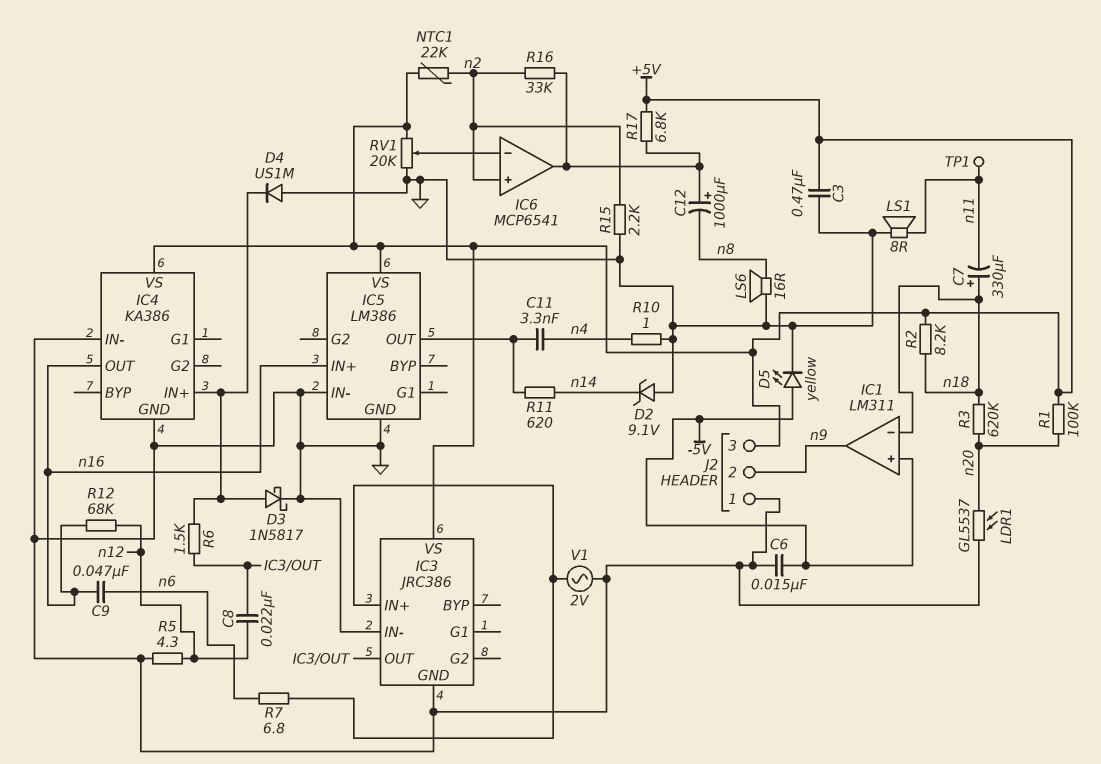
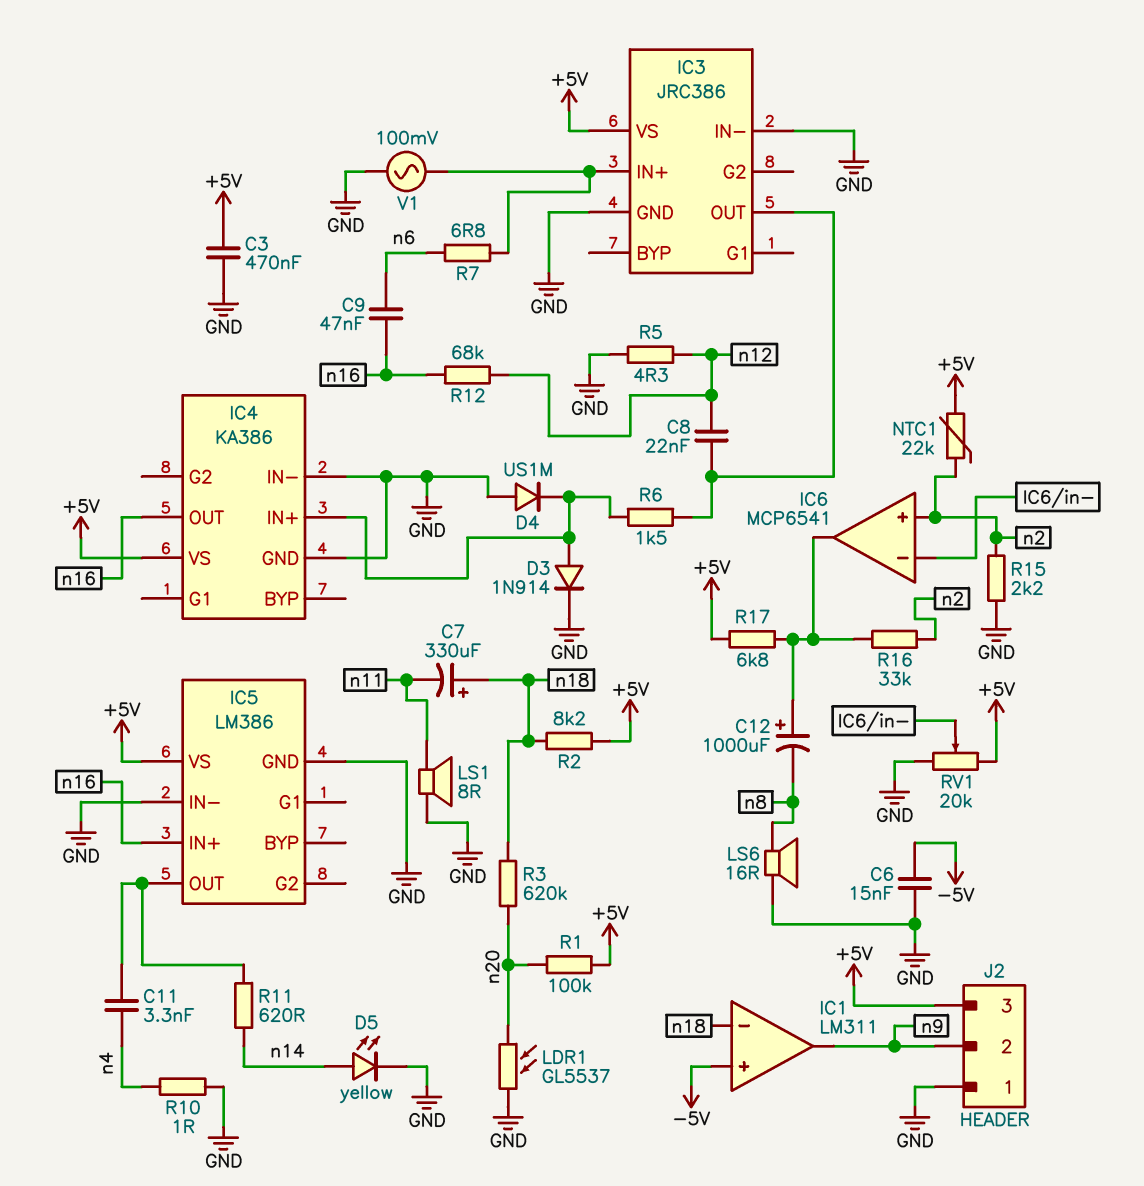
D2: zener 9.1V (A GND, K n14) -> none
D3: schottky 1N5817 (A IC4/IN+, K GND) -> diode 1N914 (A IC4/IN+, K GND)
D5: LED yellow (A -5V, K GND) -> LED yellow (A n14, K GND)
TP1: test point (n11) -> none
V1: AC 2V (GND, IC3/IN+) -> AC 100mV (GND, IC3/IN+)

